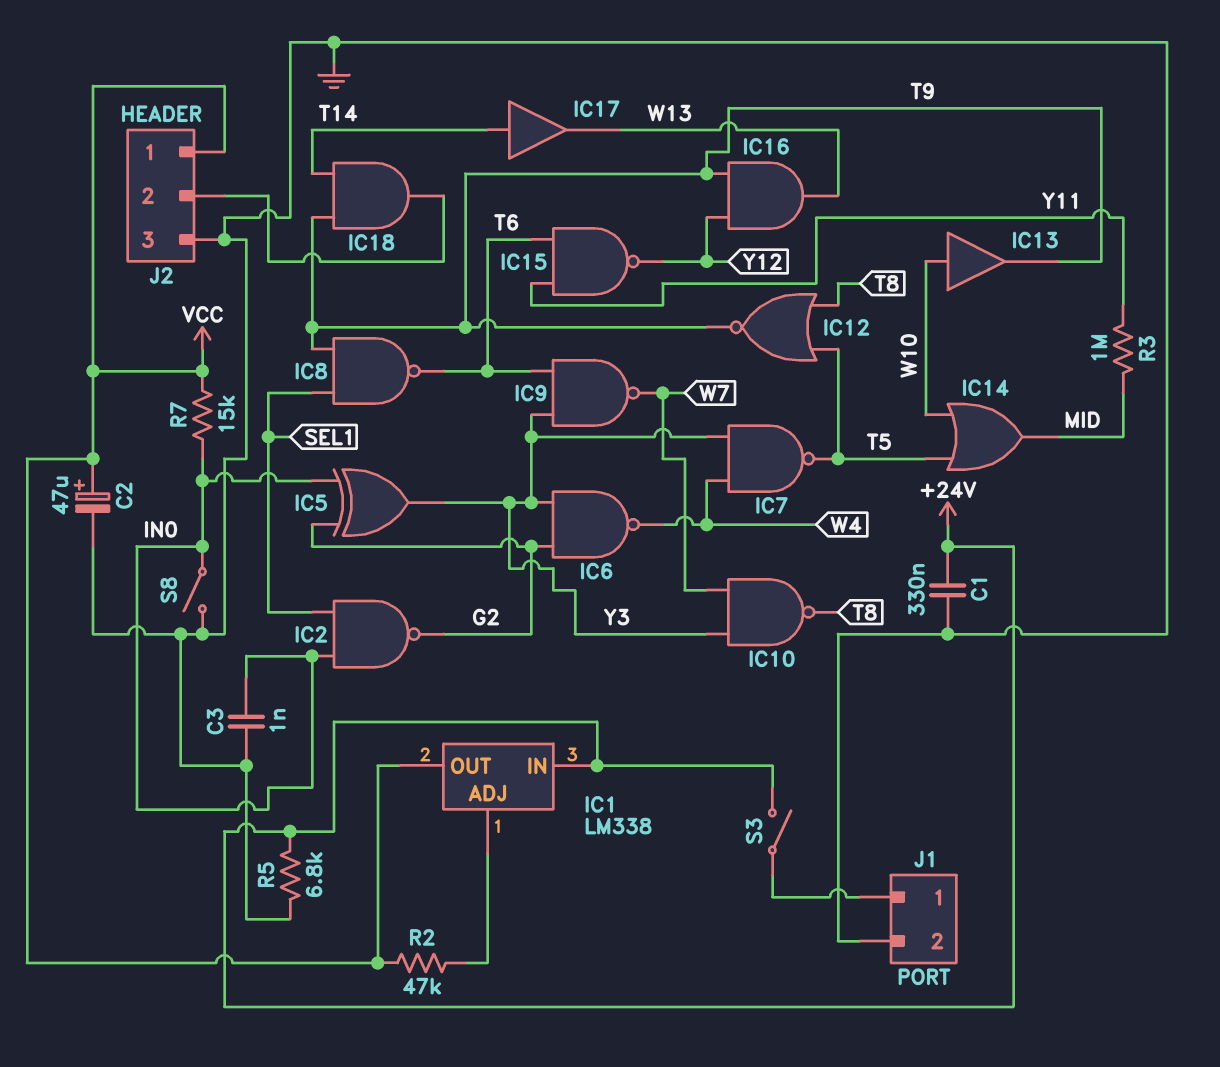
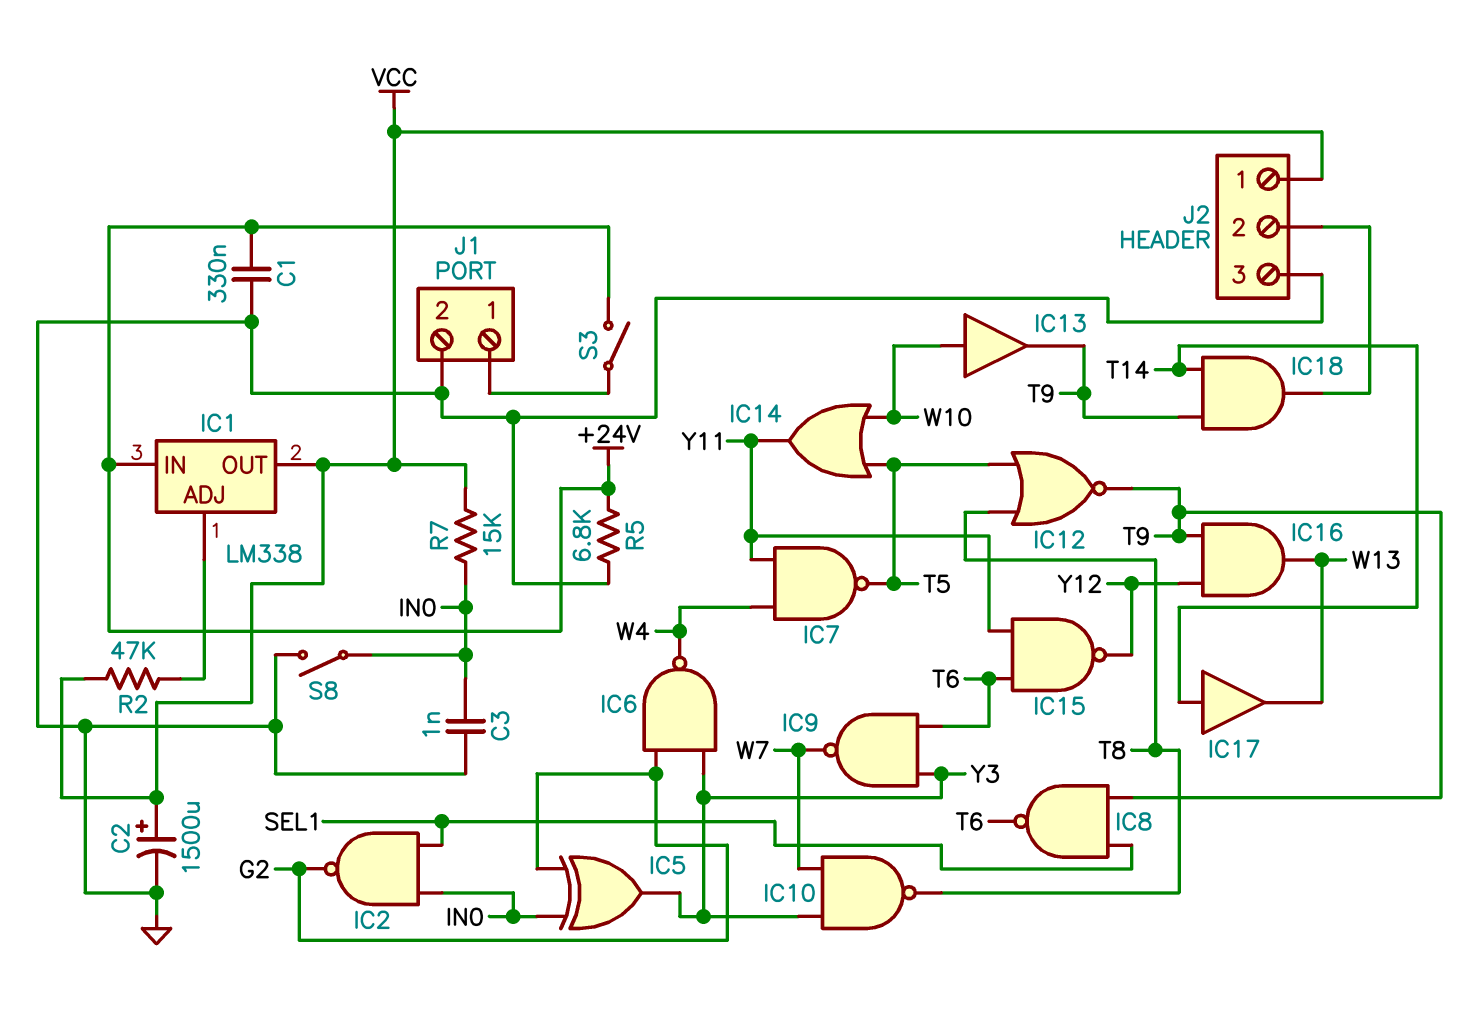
C2: 47uF (plus VCC, minus GND) -> 1500uF (plus VCC, minus GND)
IC7: NAND (in W4, in Y3, out T5) -> NAND (in W4, in Y11, out T5)
IC14: OR (in T5, in W10, out MID) -> OR (in T5, in W10, out Y11)
R3: 1M (MID, Y11) -> none

